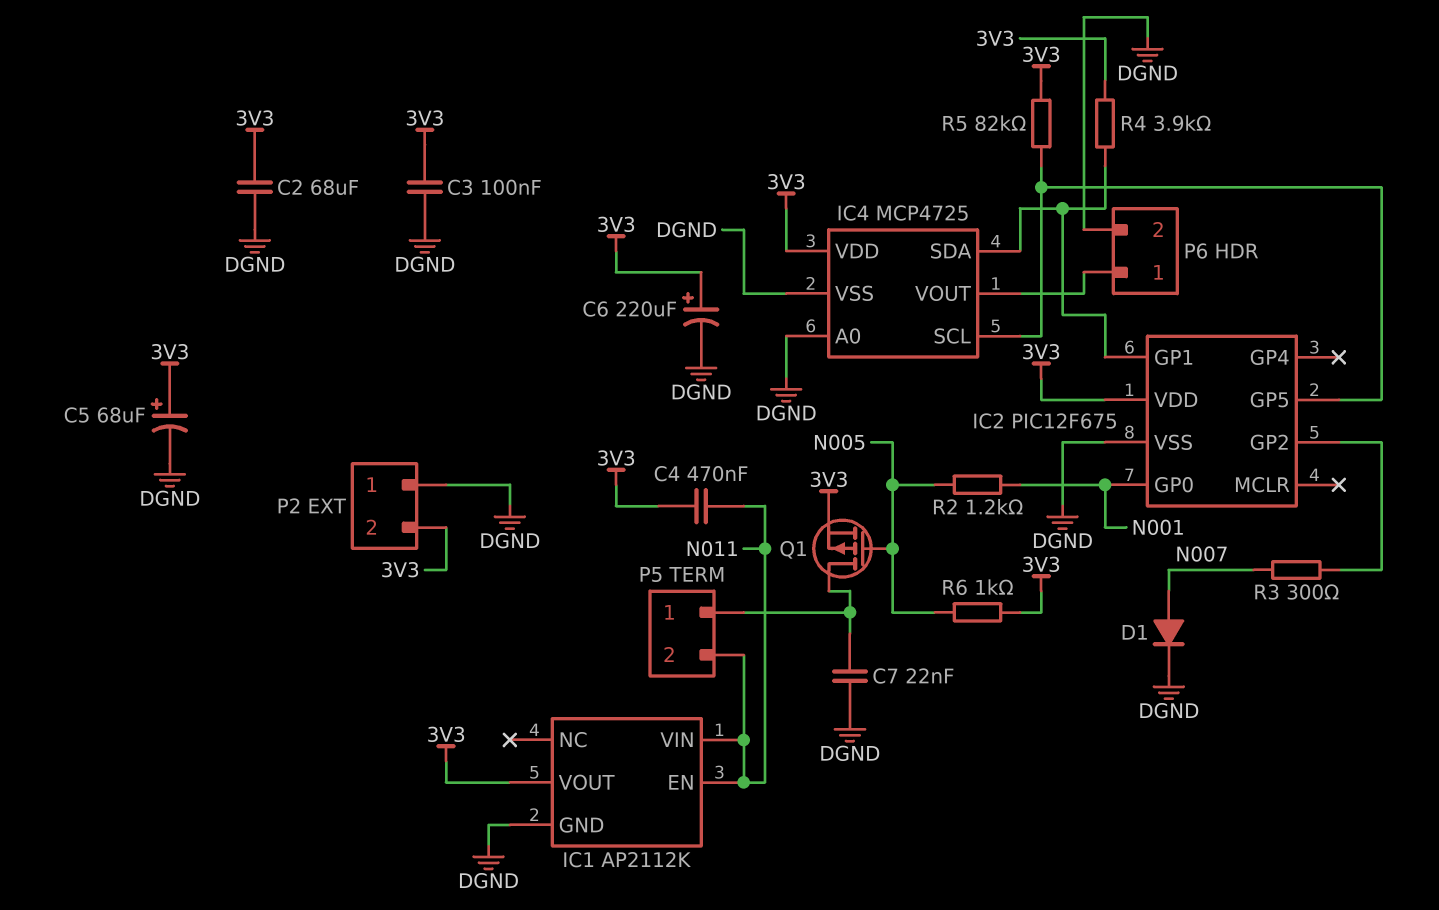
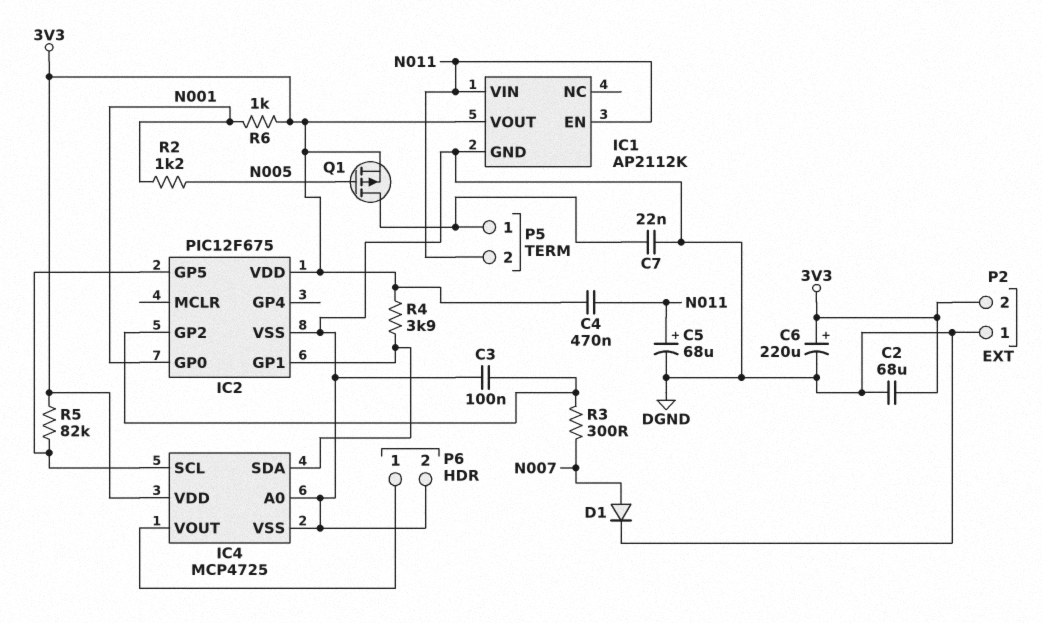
C3: 100nF (3V3, DGND) -> 100nF (DGND, IC2/GP2)
C5: 68uF (plus 3V3, minus DGND) -> 68uF (plus N011, minus DGND)
R6: 1k (3V3, N005) -> 1k (3V3, N001)

